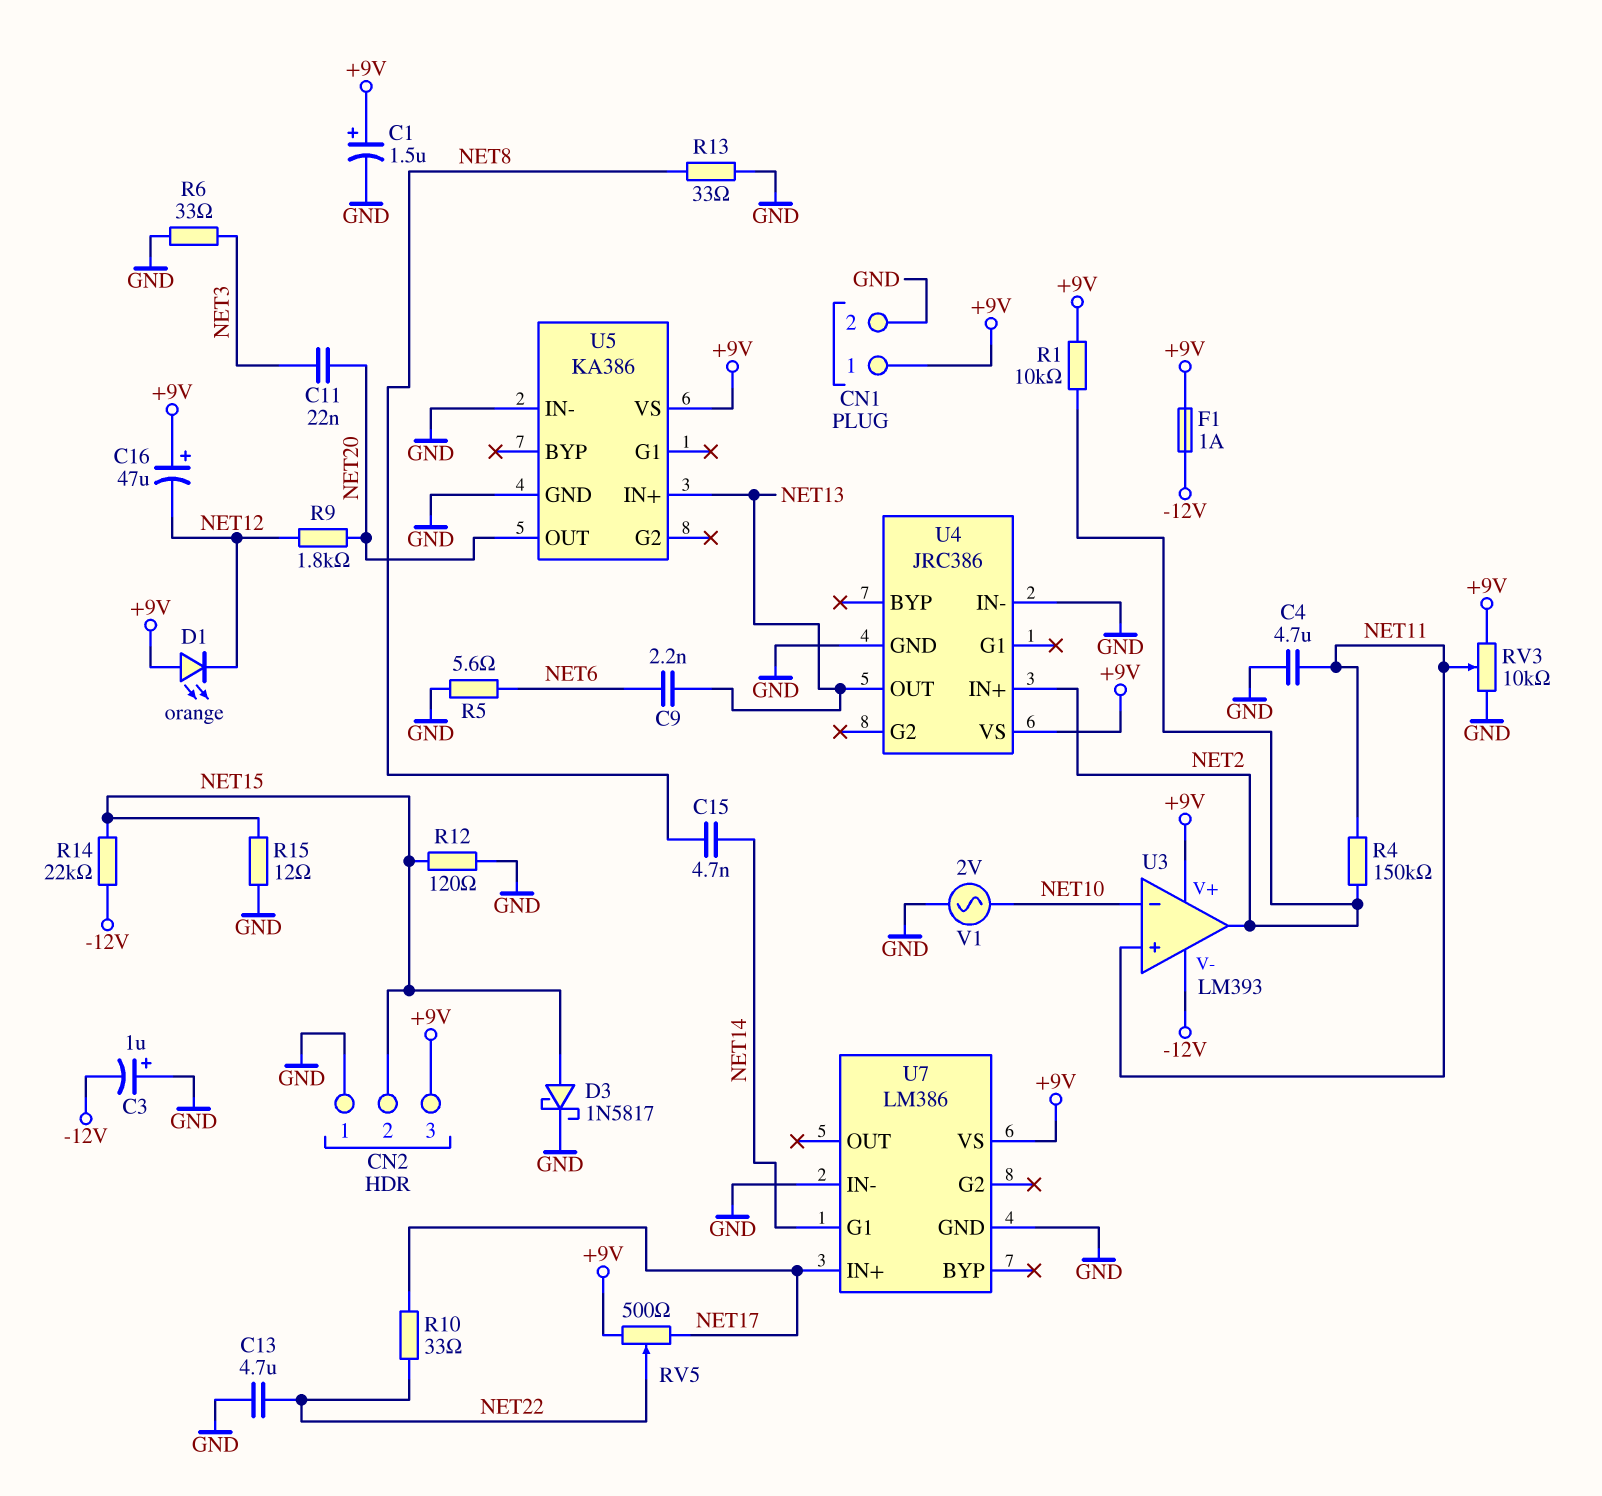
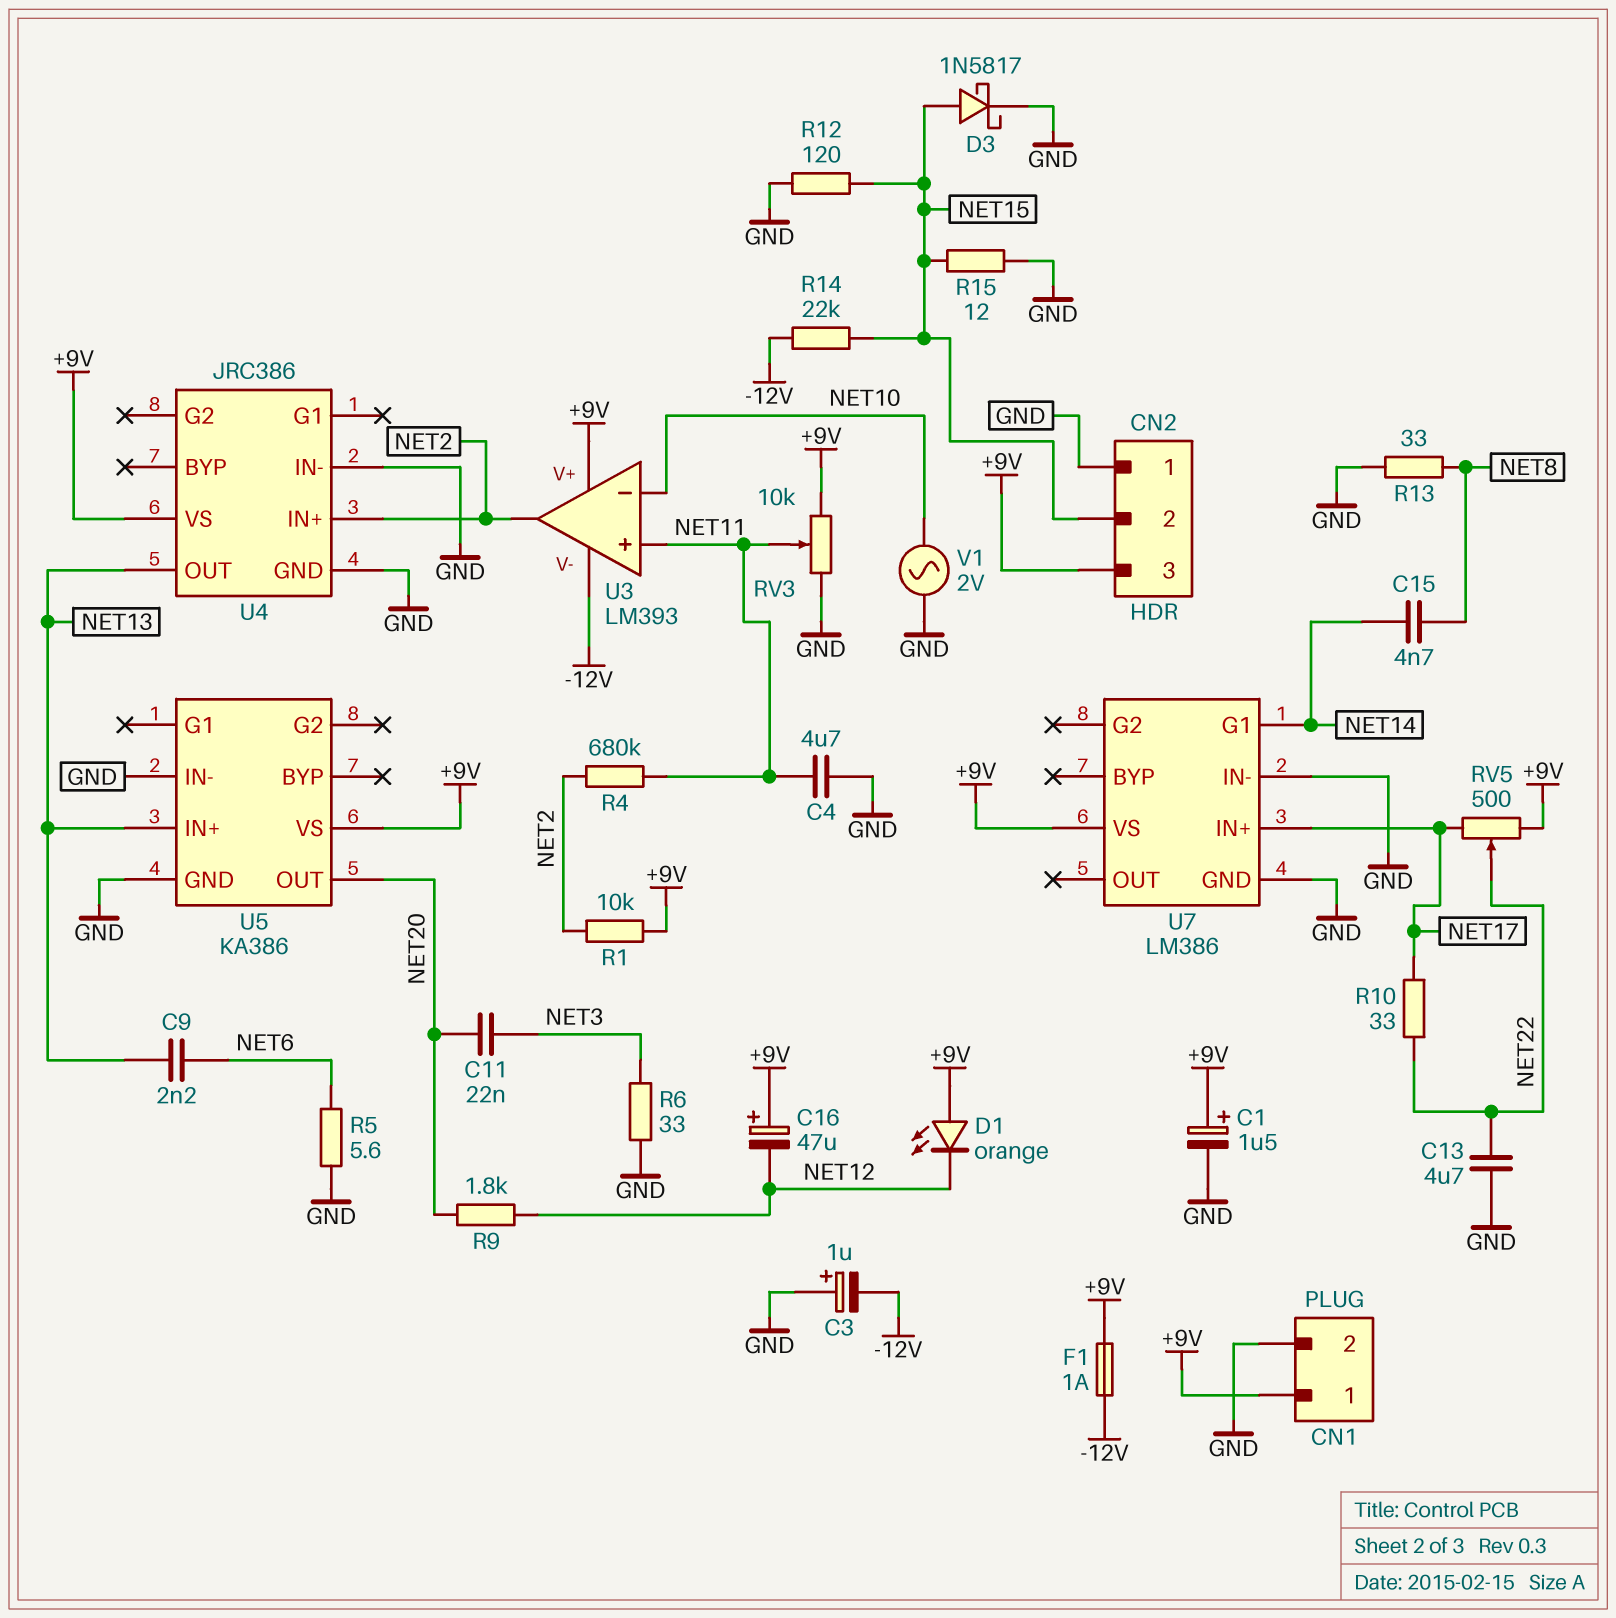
R4: 150k (NET2, NET11) -> 680k (NET2, NET11)

